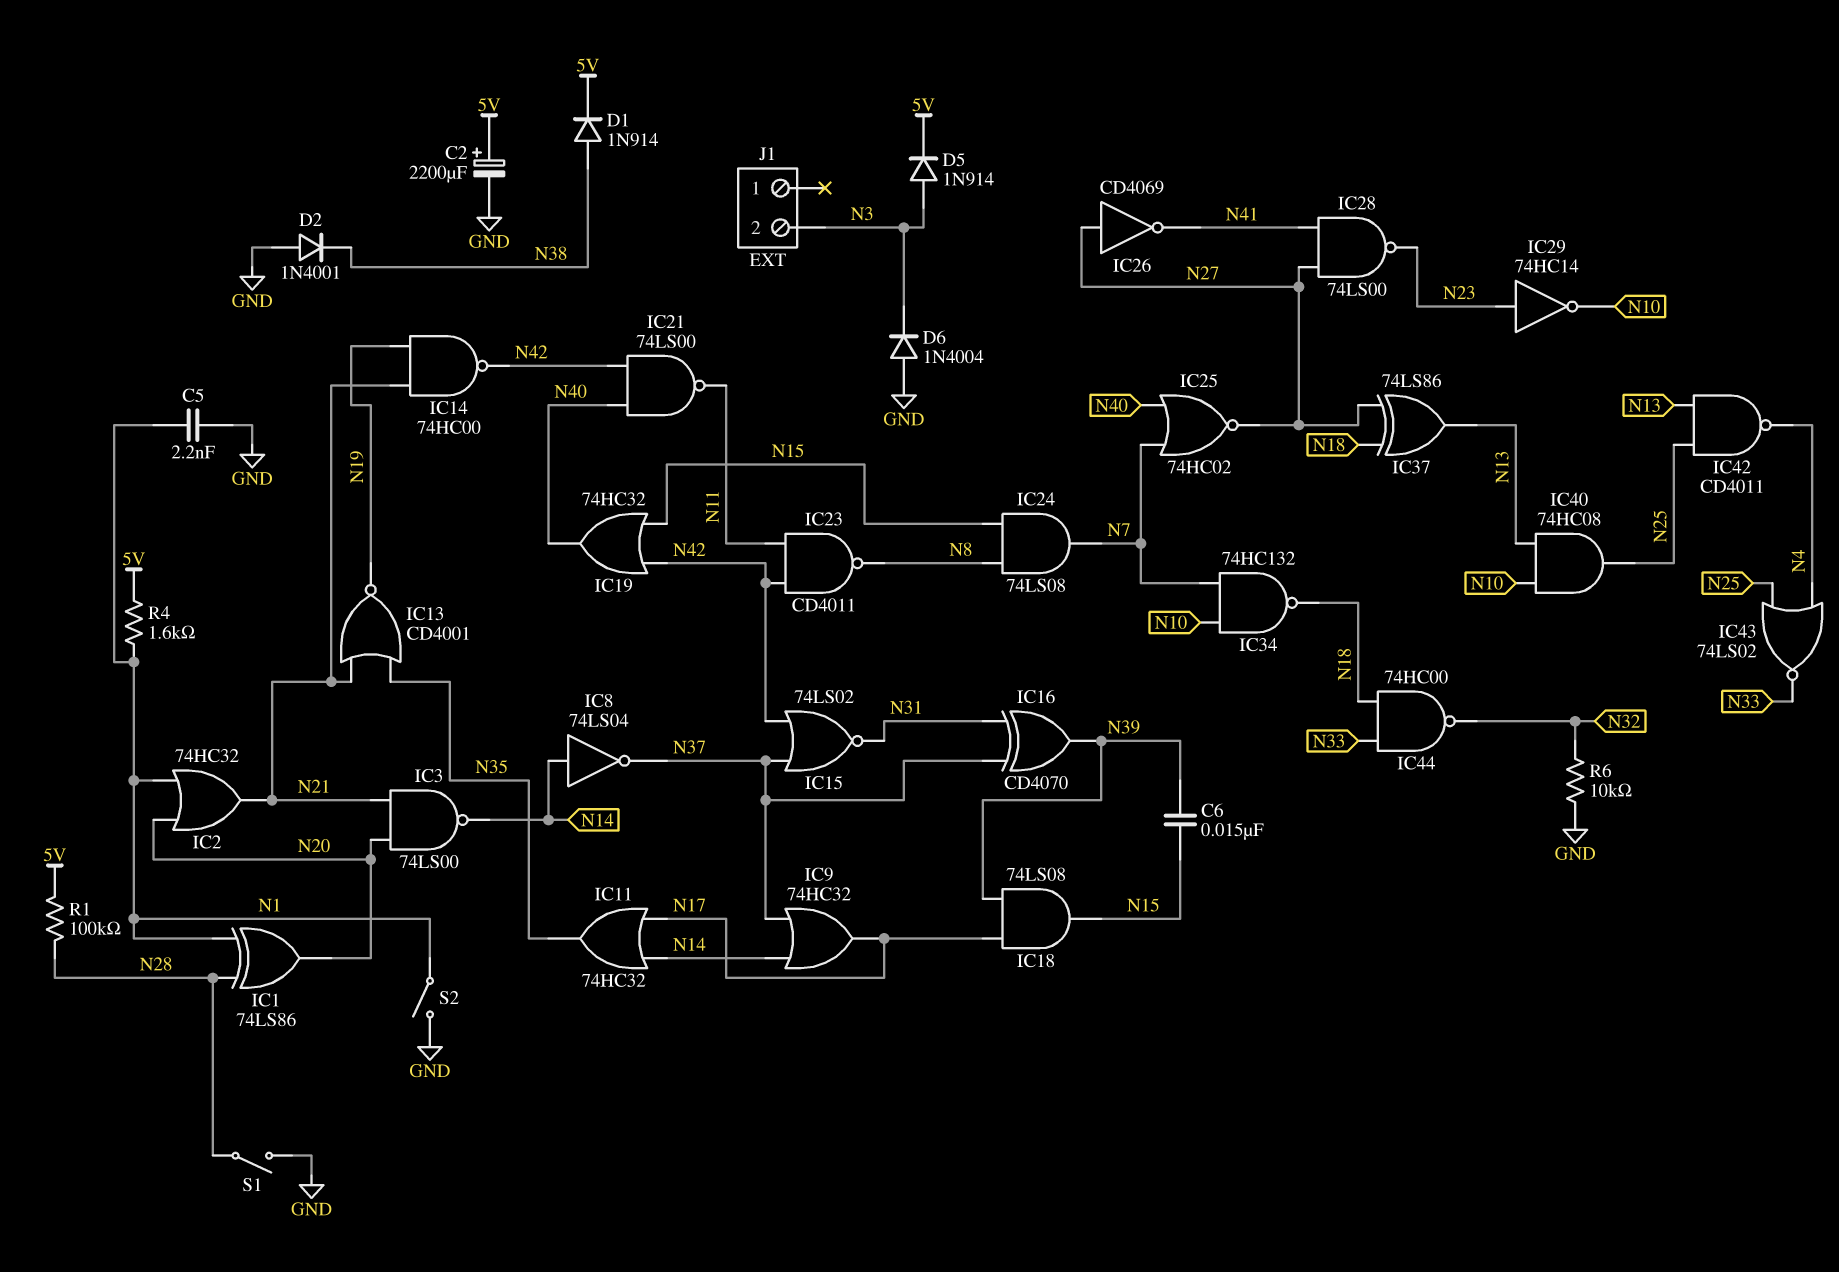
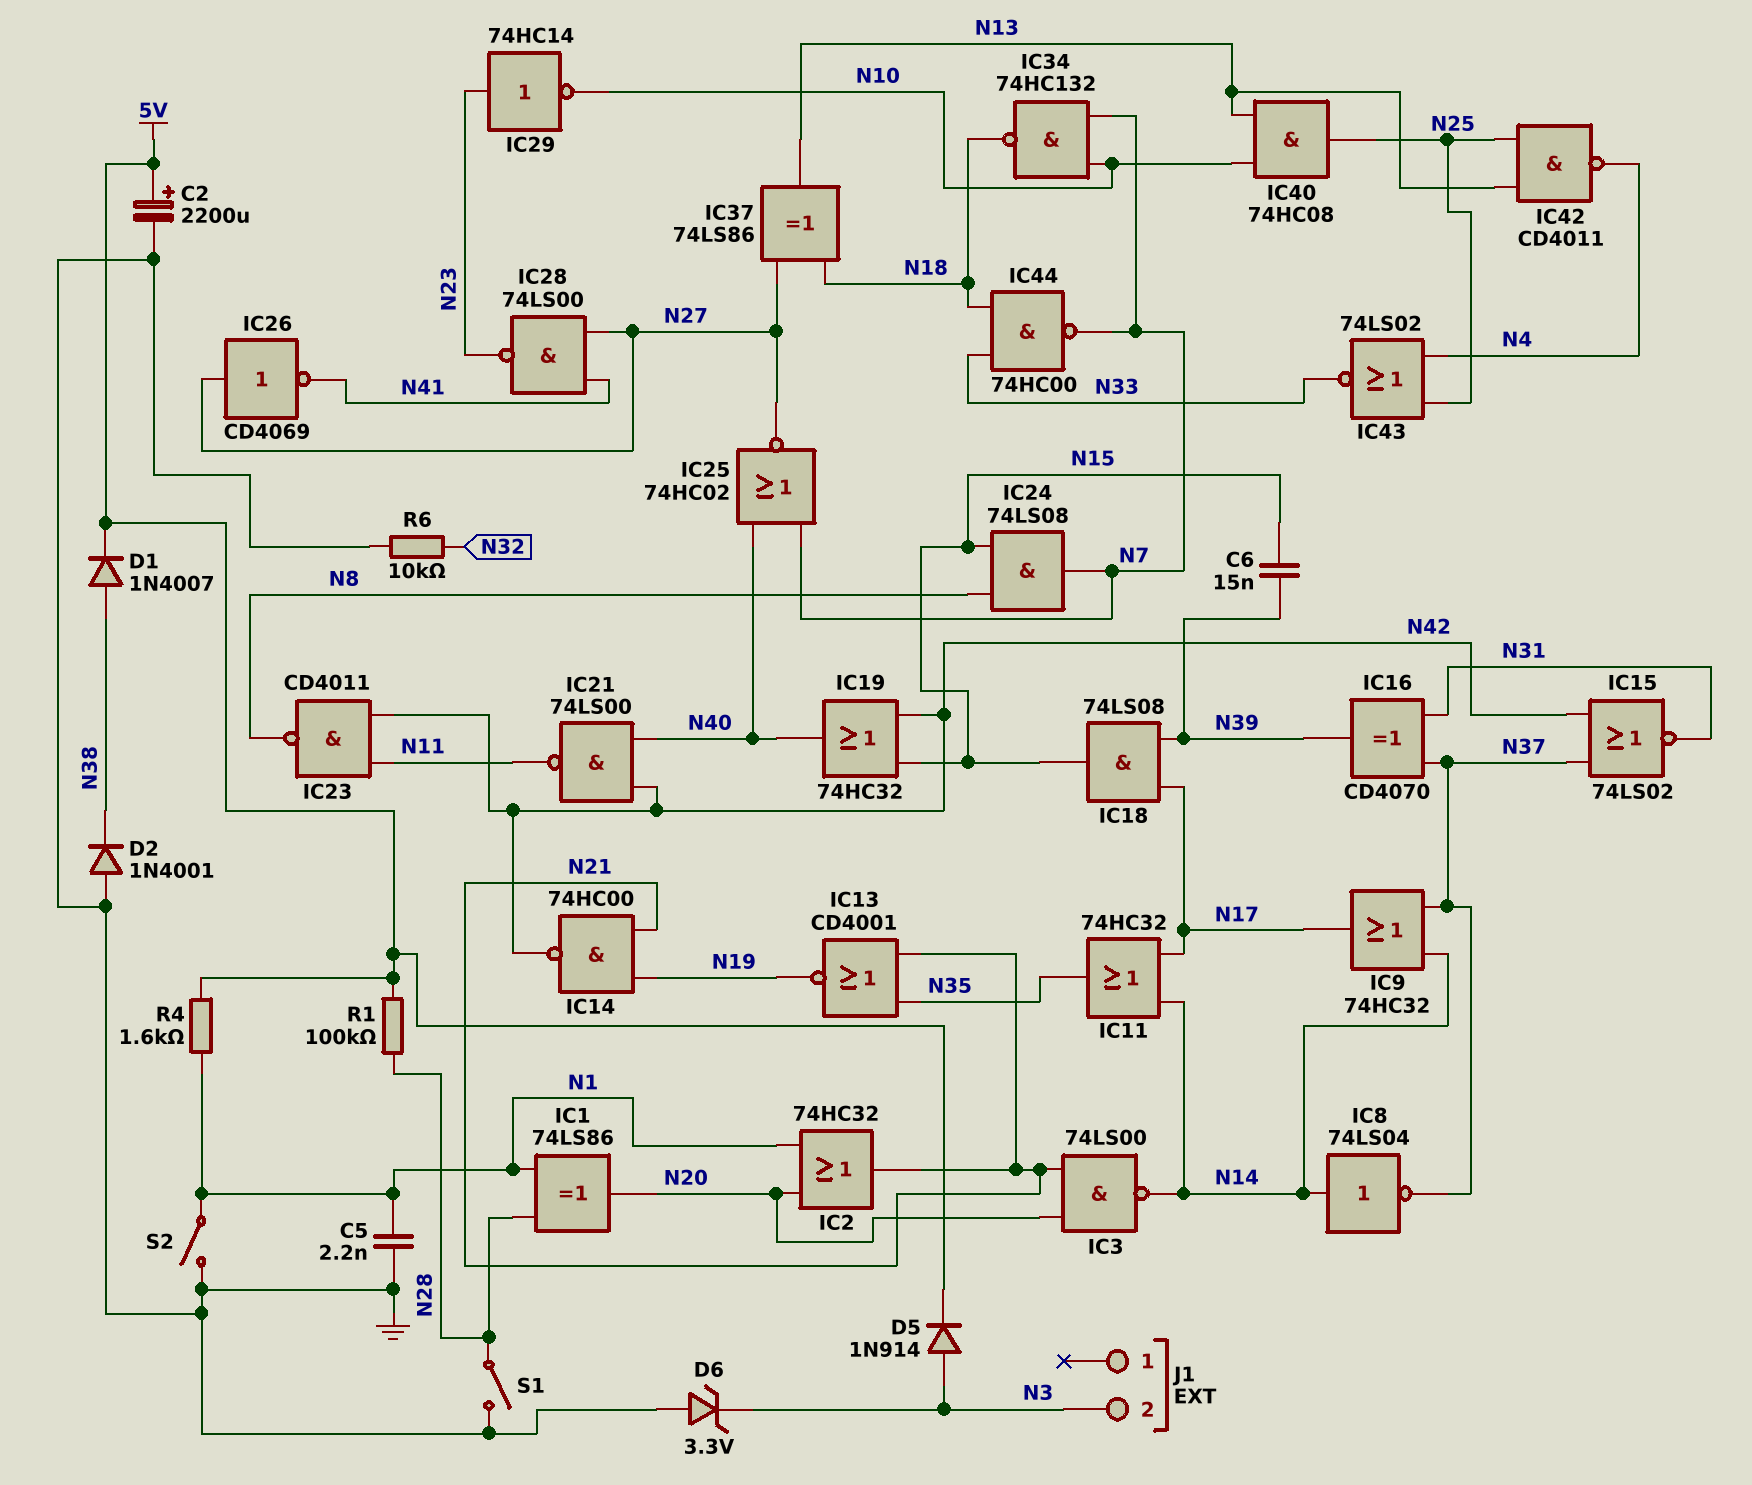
D1: diode 1N914 (A N38, K 5V) -> diode 1N4007 (A N38, K 5V)
D6: diode 1N4004 (A GND, K N3) -> zener 3.3V (A GND, K N3)
IC44: NAND 74HC00 (in N18, in N33, out N32) -> NAND 74HC00 (in N18, in N33, out N7)

